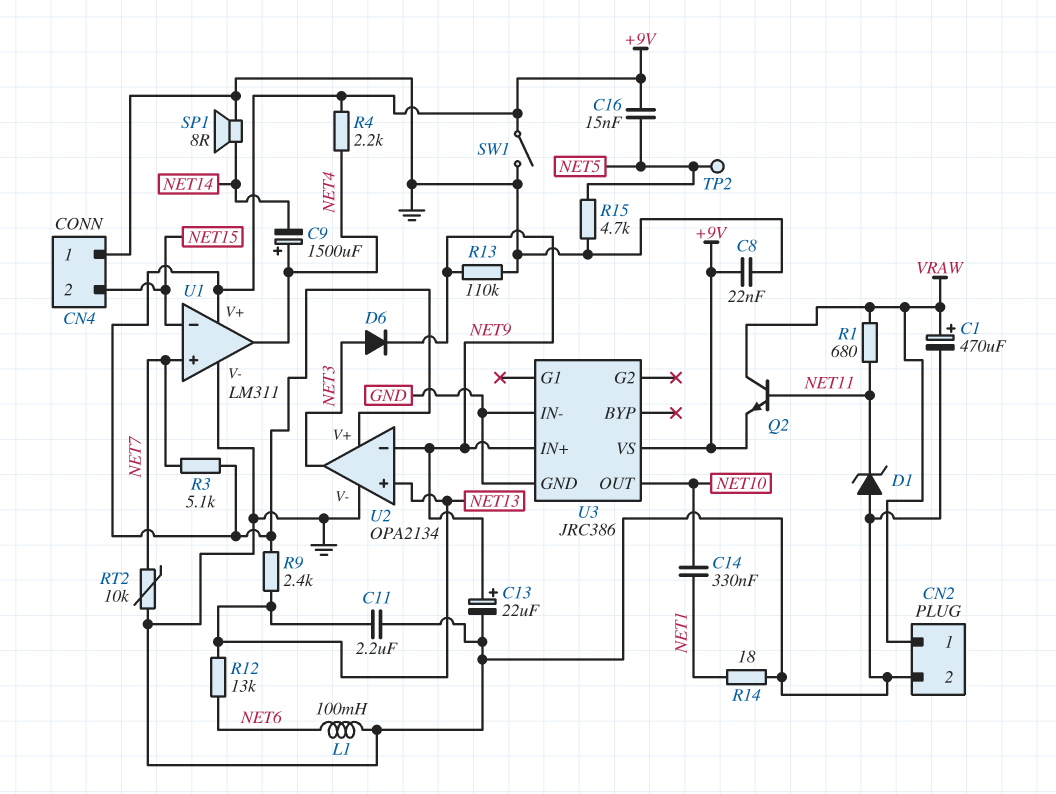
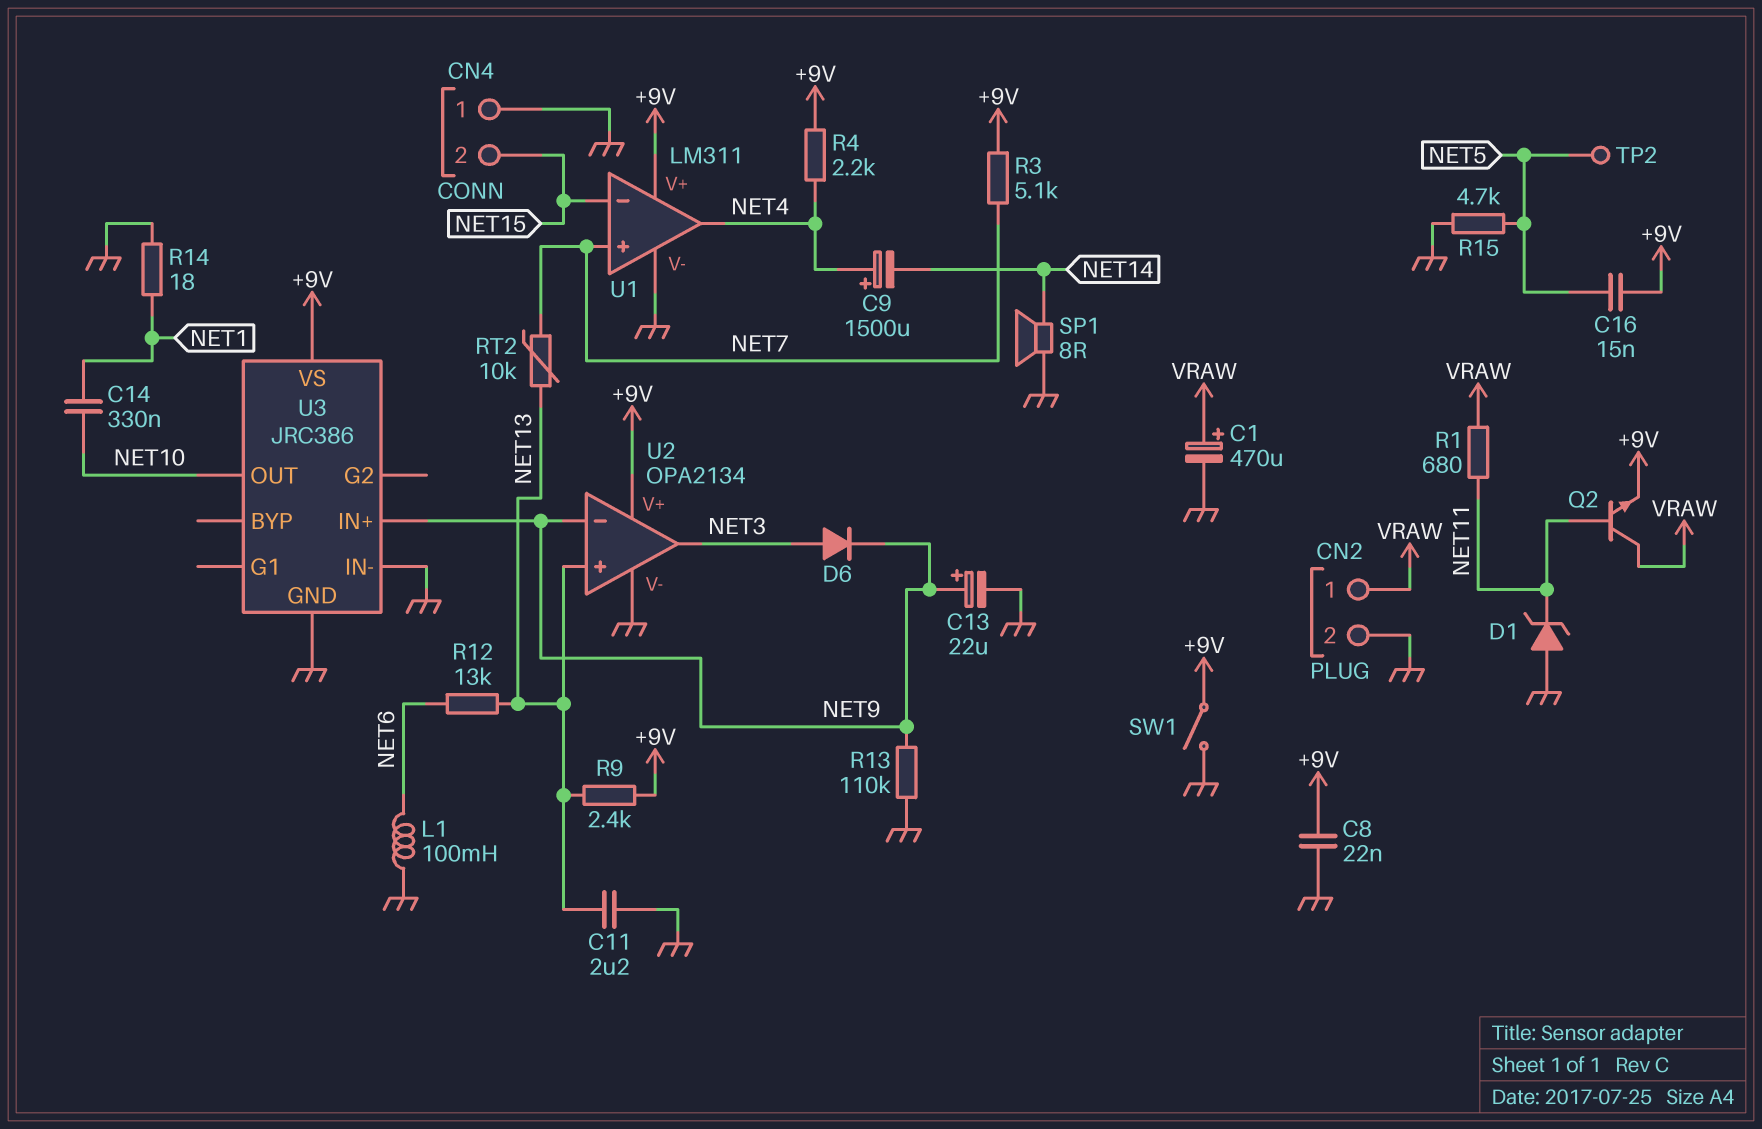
RT2: 10k (GND, NET7) -> 10k (NET7, NET13)

